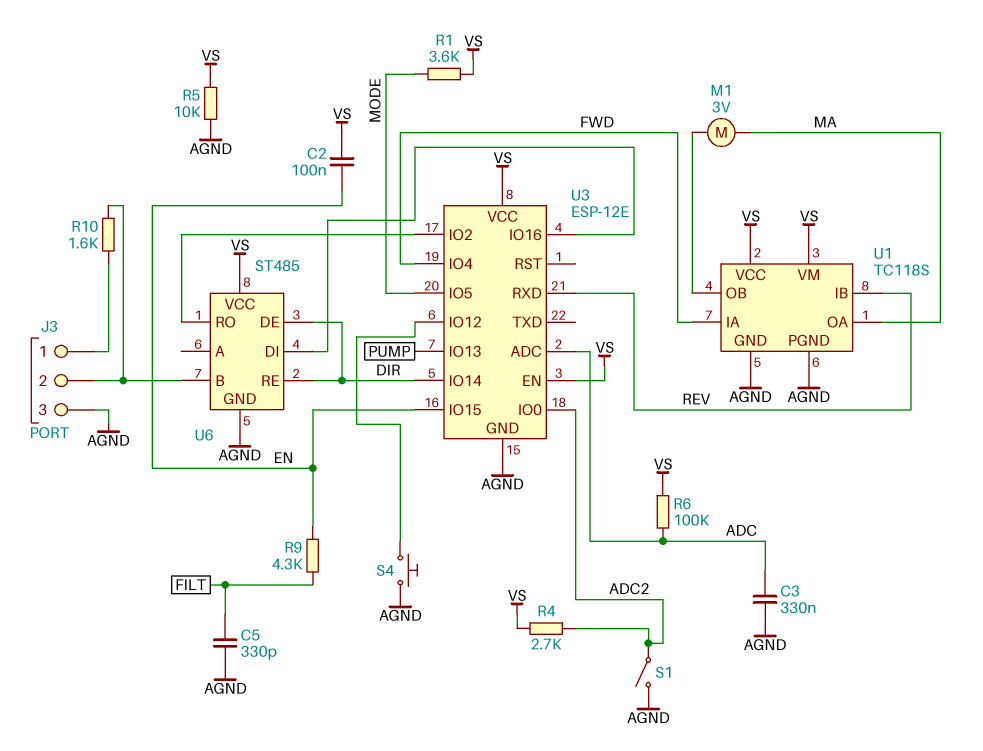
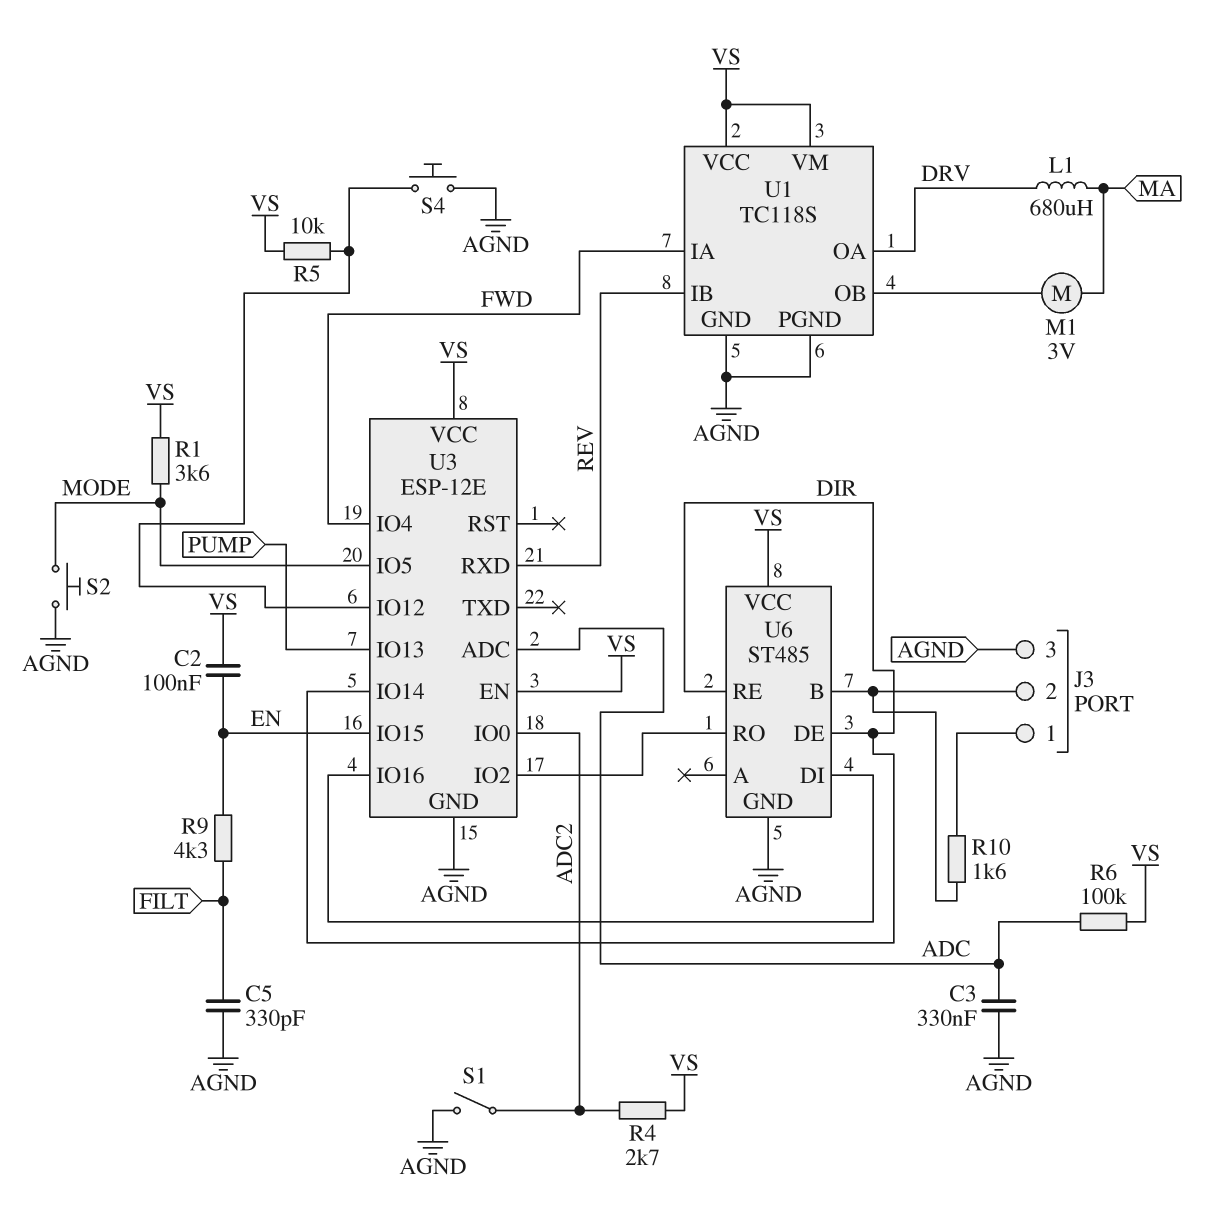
L1: none -> 680uH (DRV, MA)
R5: 10k (AGND, VS) -> 10k (U3/IO12, VS)
S2: none -> button (AGND, MODE)
U1 pin OA: MA -> DRV

